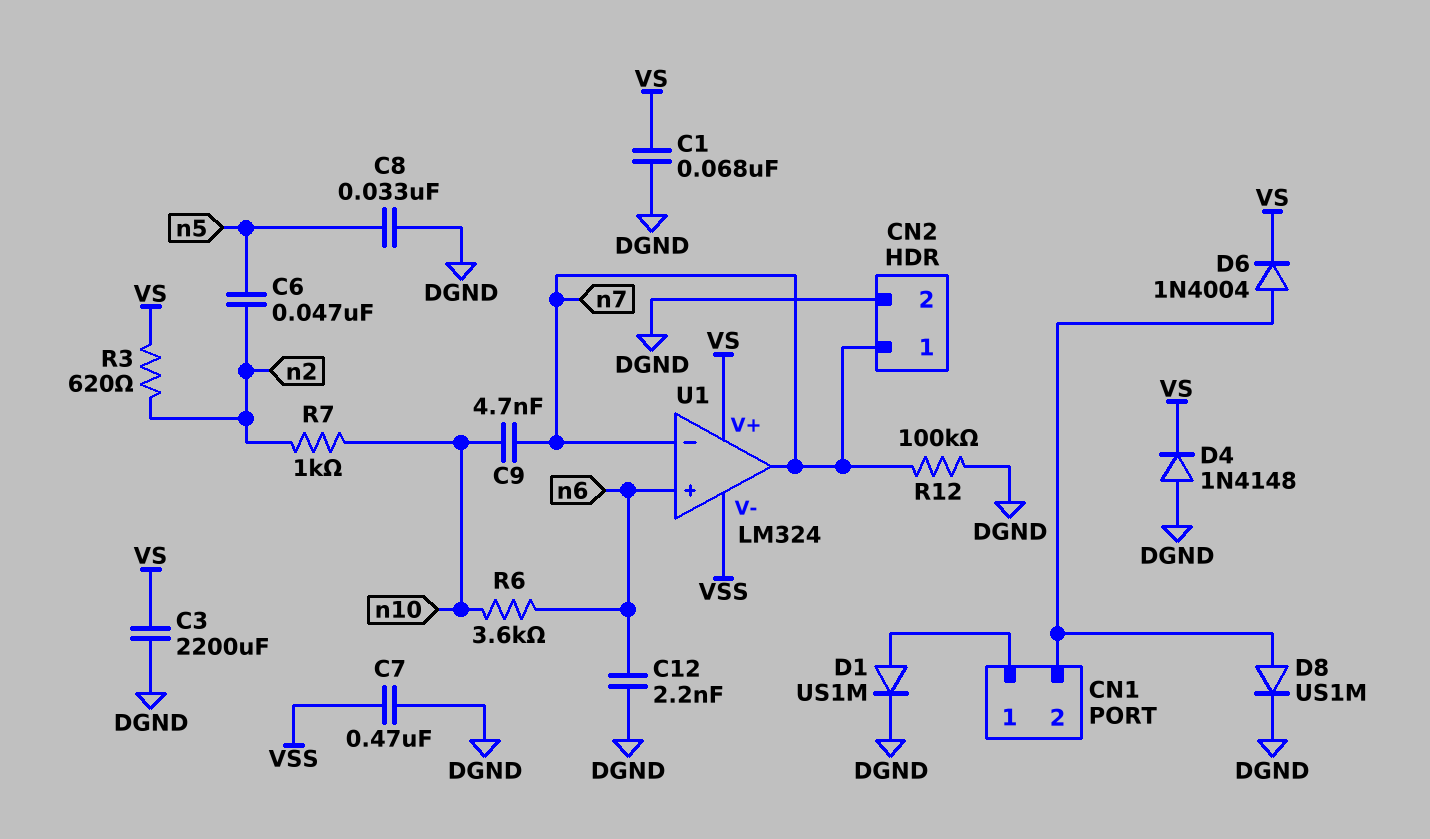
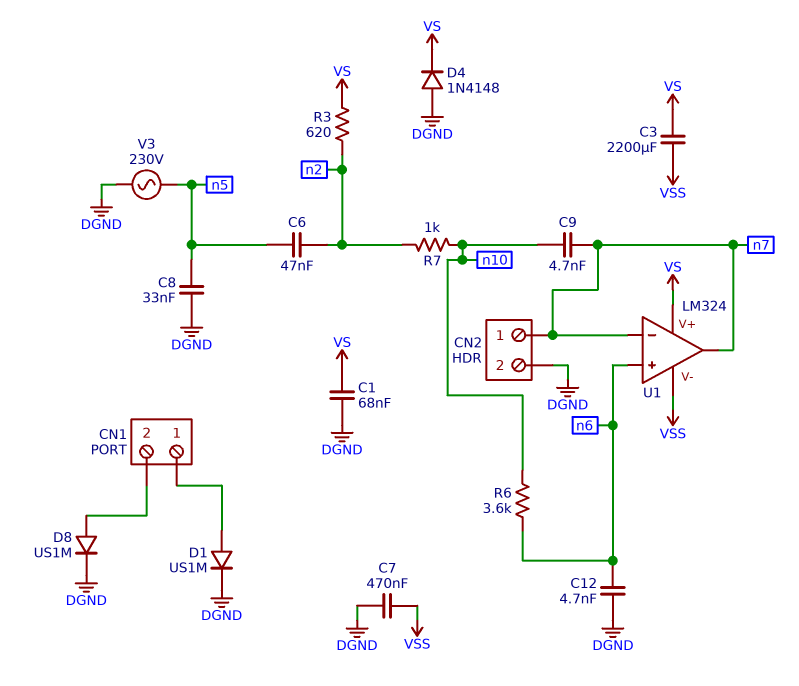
C3: 2200uF (DGND, VS) -> 2200uF (VS, VSS)
C12: 2.2nF (DGND, n6) -> 4.7nF (DGND, n6)
D6: diode 1N4004 (A CN1/2, K VS) -> none
R12: 100k (DGND, n7) -> none
V3: none -> AC 230V (DGND, n5)

